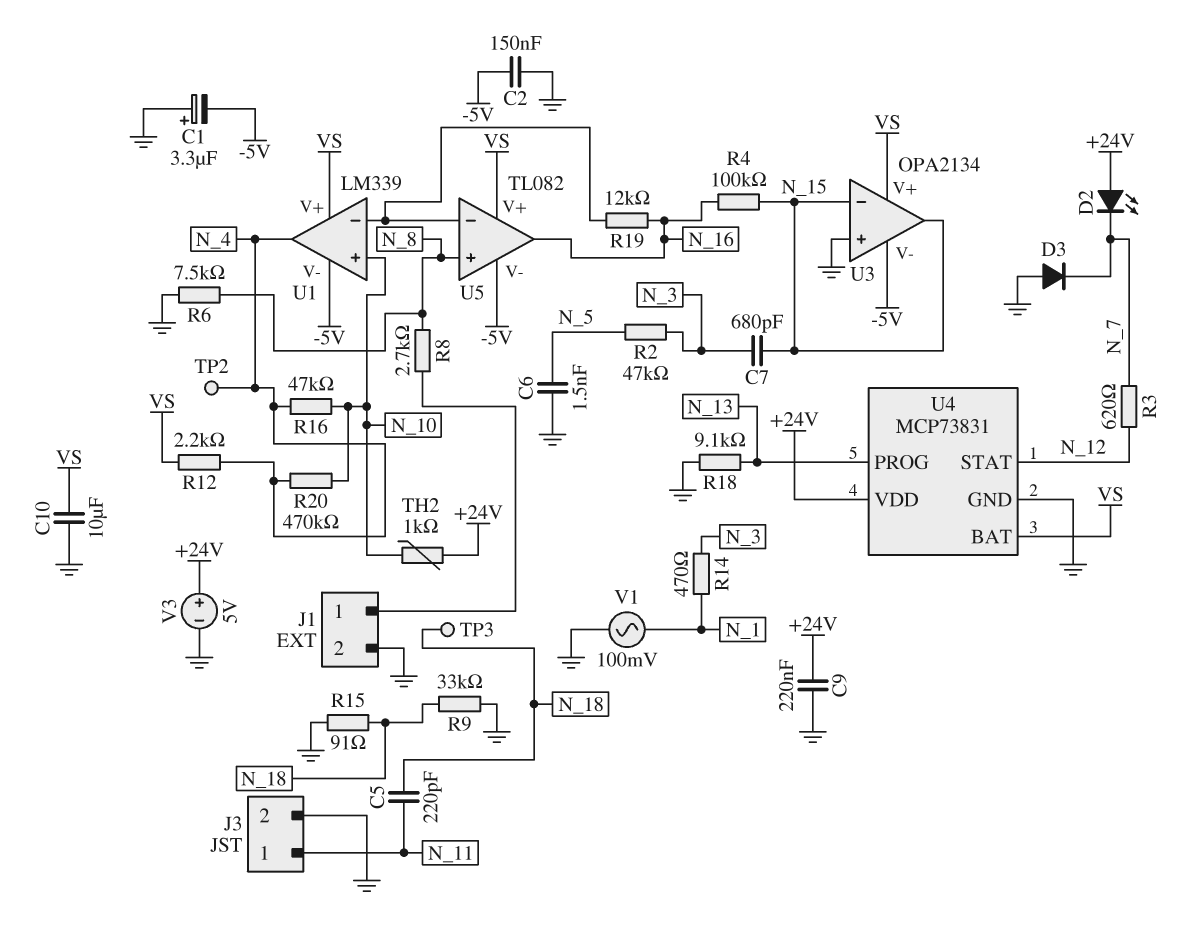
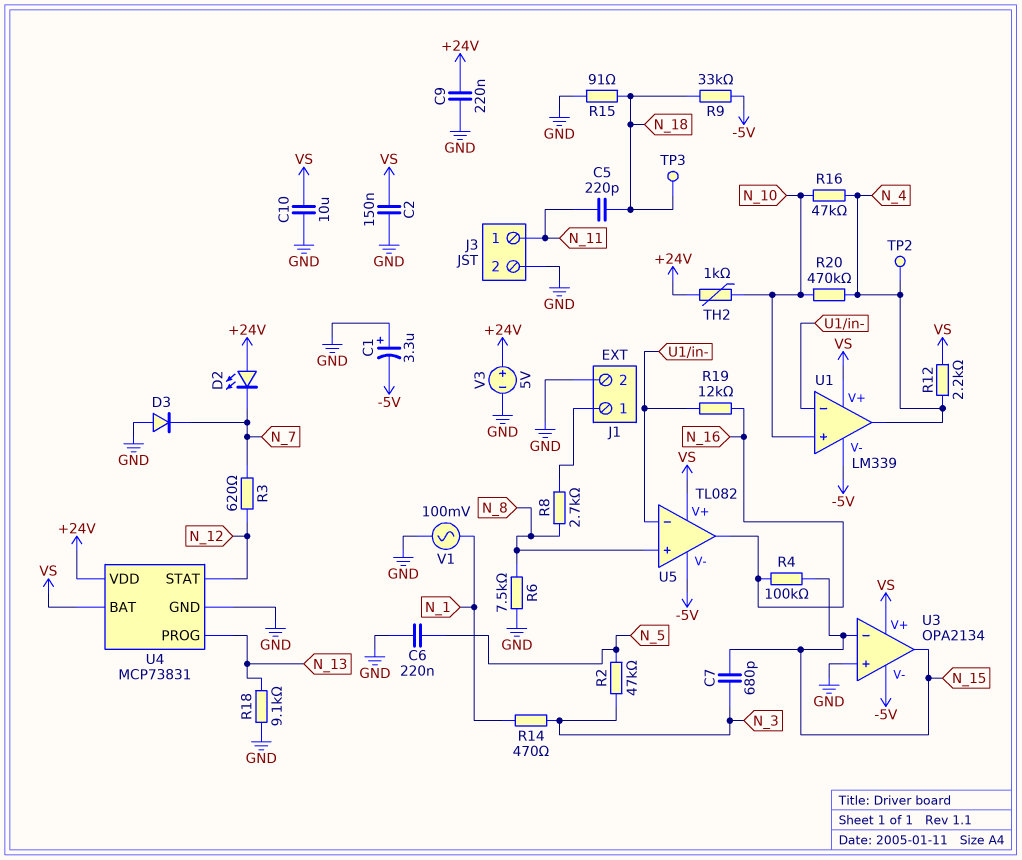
C2: 150nF (-5V, GND) -> 150nF (GND, VS)
C6: 1.5nF (GND, N_5) -> 220nF (GND, N_5)
R9: 33k (GND, N_18) -> 33k (-5V, N_18)

